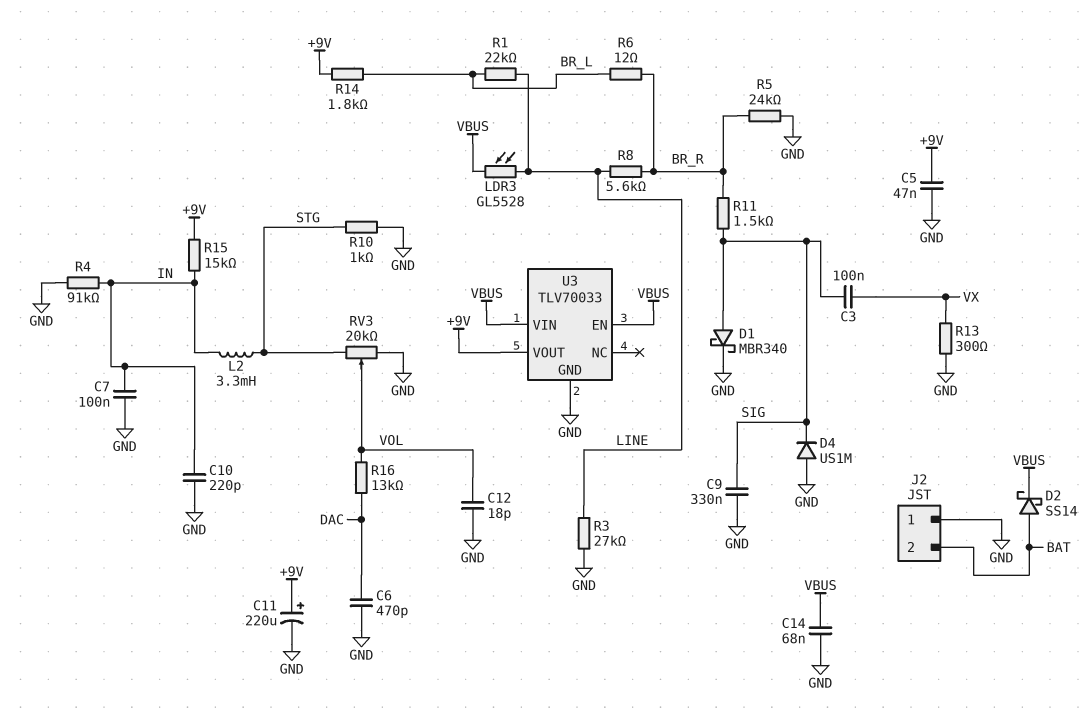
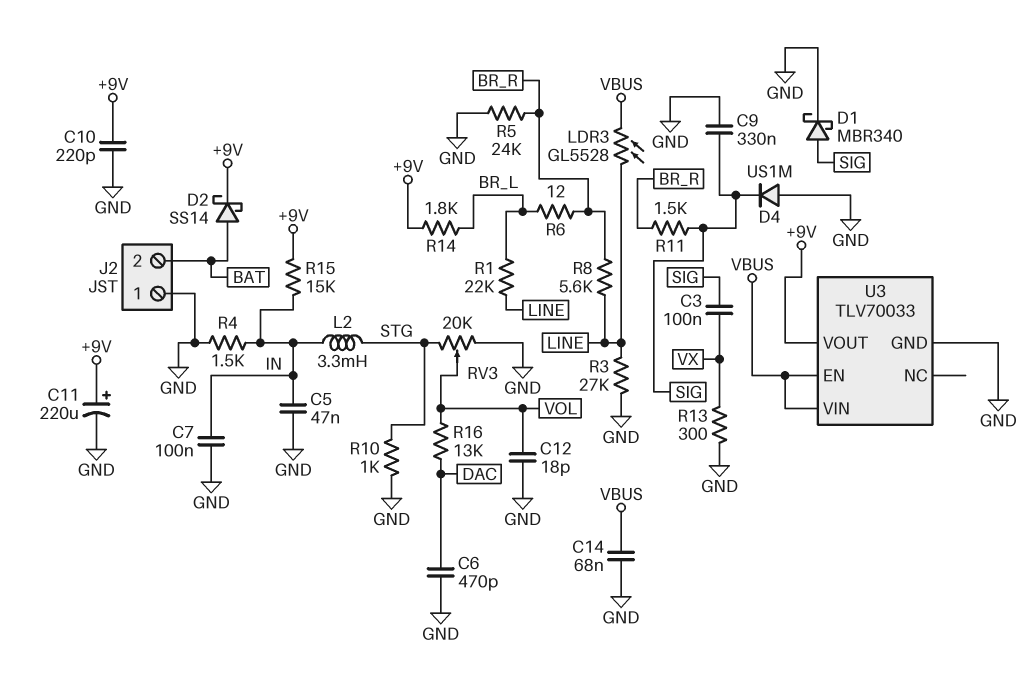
C5: 47nF (+9V, GND) -> 47nF (GND, IN)
C10: 220pF (GND, IN) -> 220pF (+9V, GND)
D2: schottky SS14 (A BAT, K VBUS) -> schottky SS14 (A BAT, K +9V)
R4: 91k (GND, IN) -> 1.5k (GND, IN)

